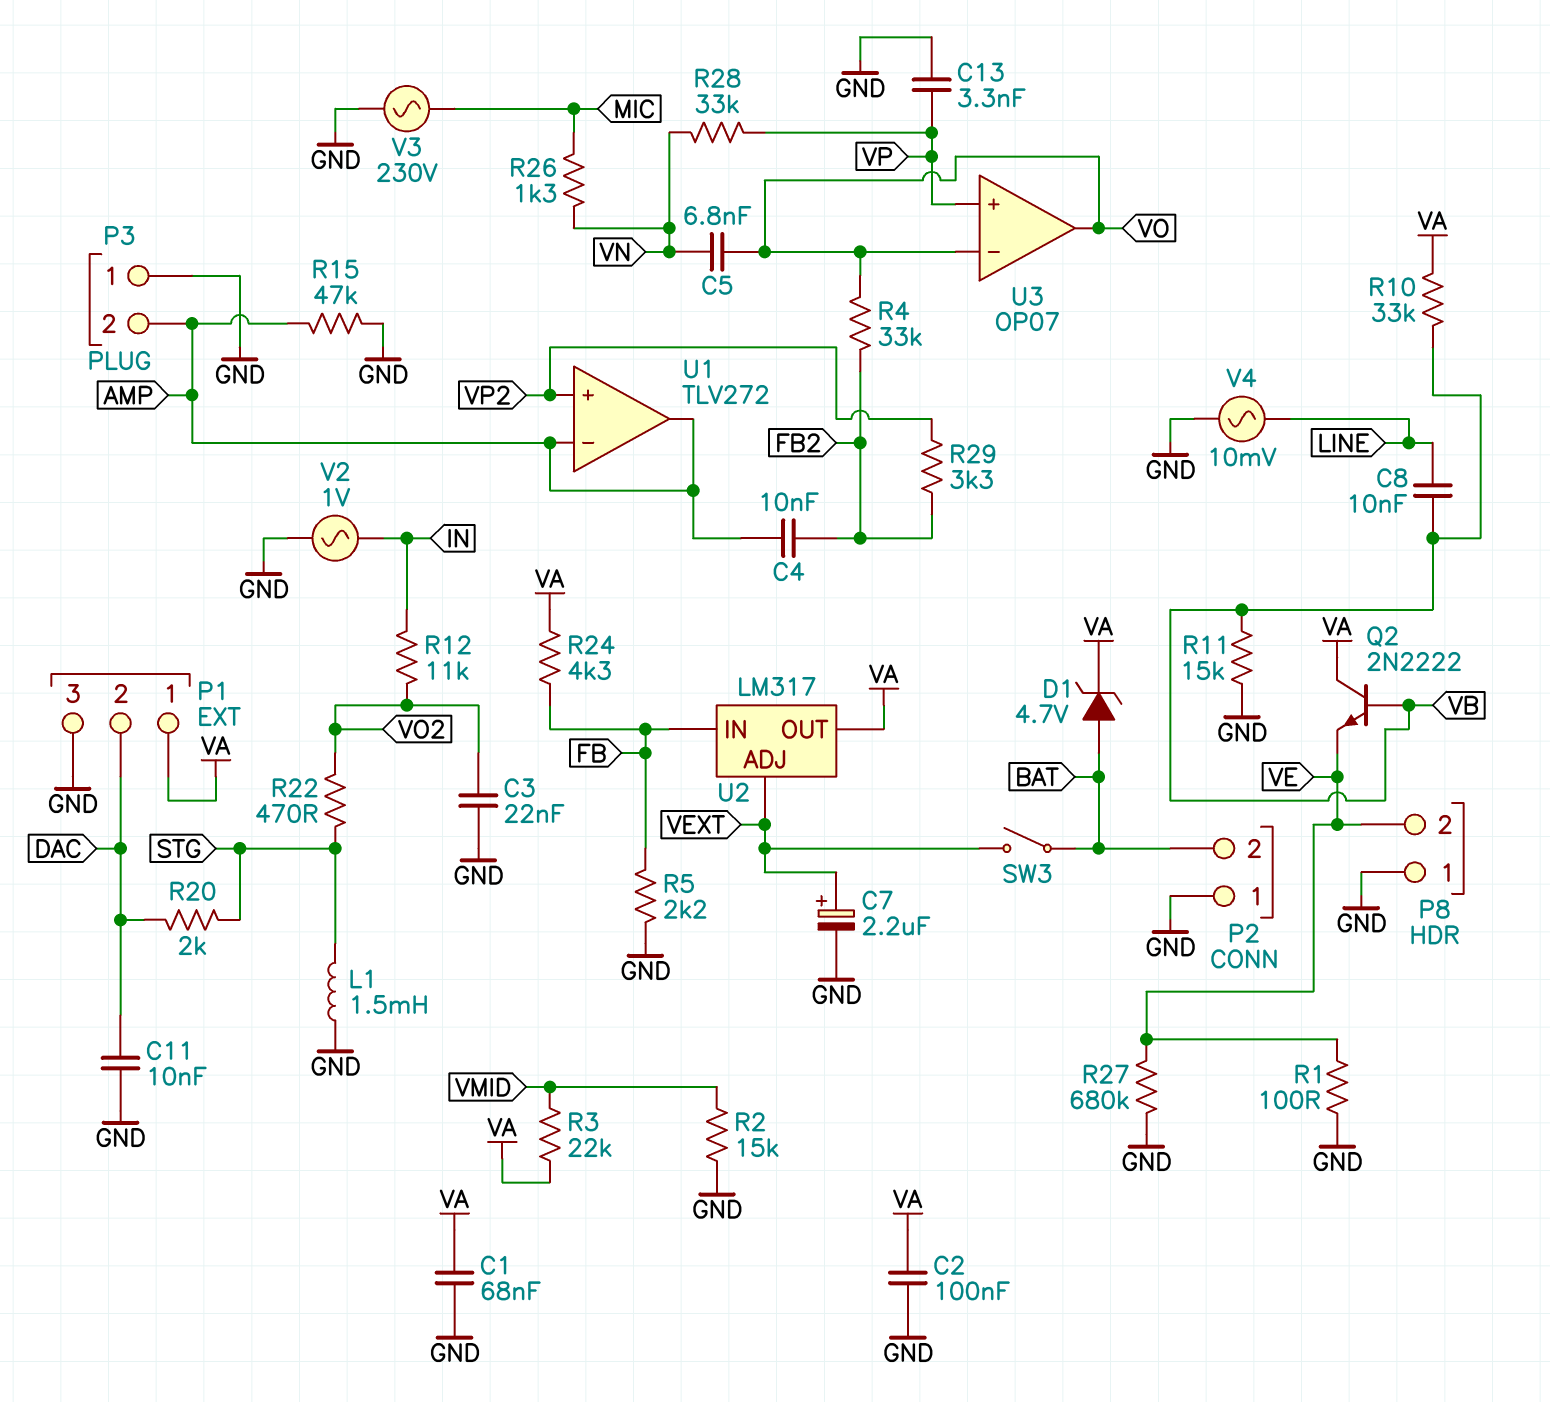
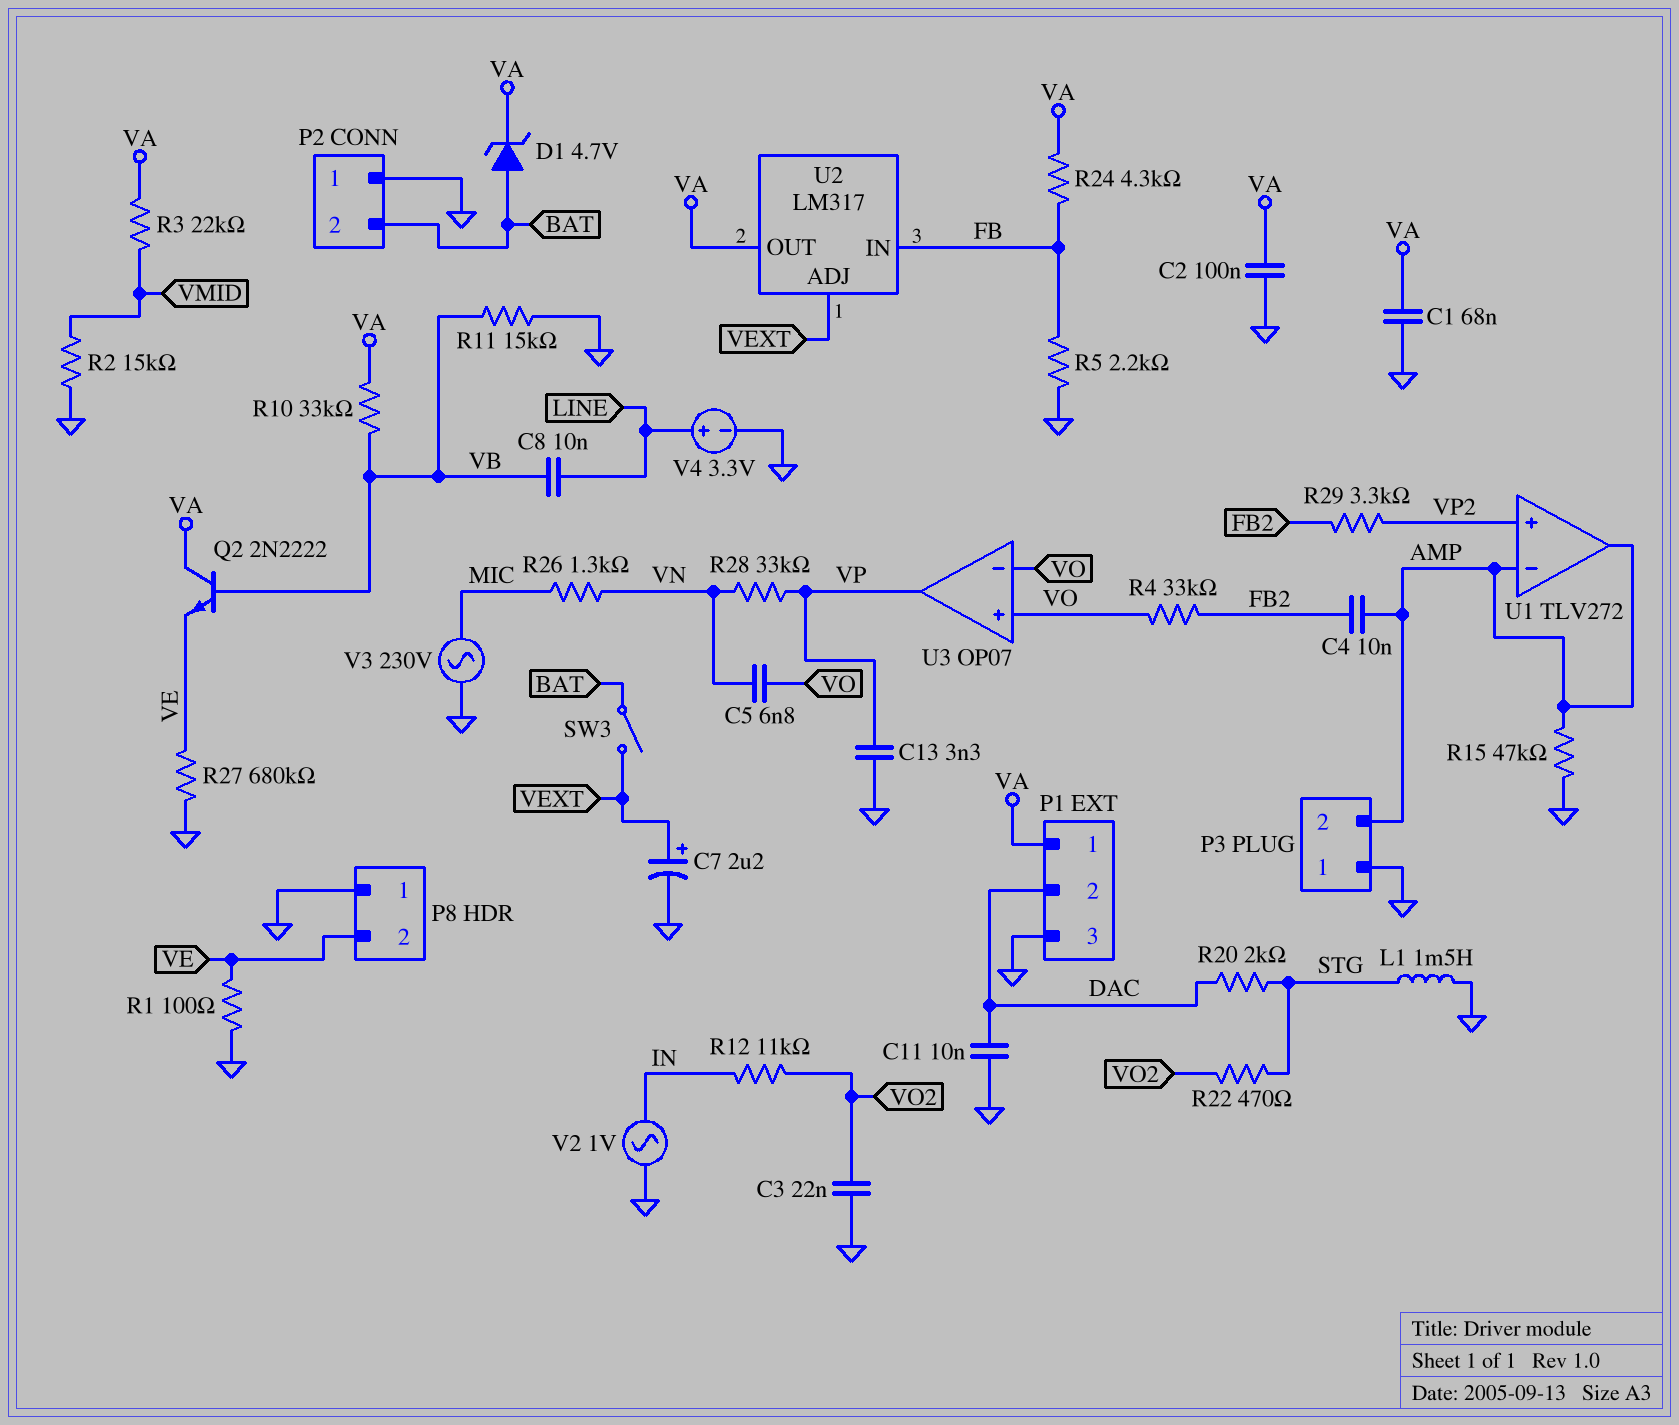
U3 pin in+: VP -> VO
U3 pin out: VO -> VP
V4: AC 10mV (GND, LINE) -> 3.3V (plus LINE, minus GND)

